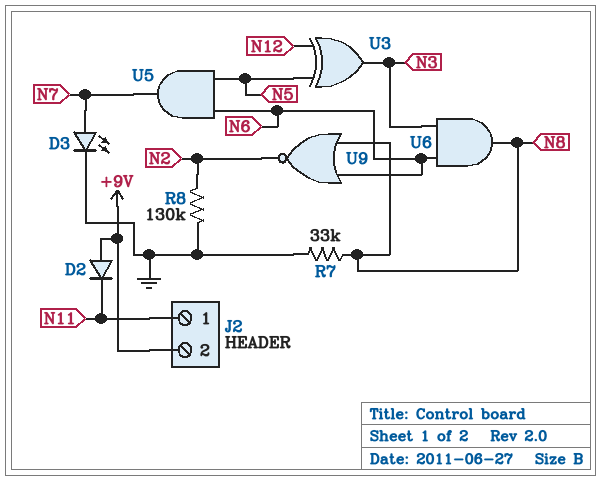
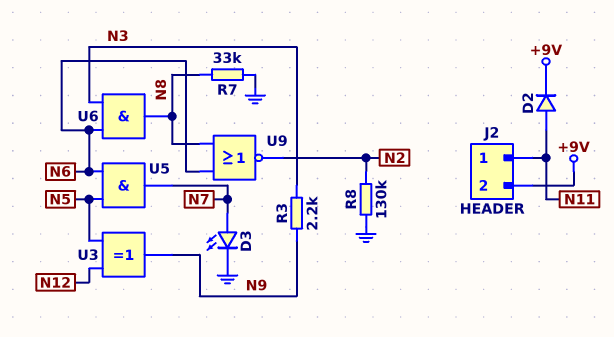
D2: diode (A +9V, K N11) -> diode (A N11, K +9V)
R3: none -> 2.2k (N3, N9)
U3: XOR (in N5, in N12, out N3) -> XOR (in N5, in N12, out N9)

